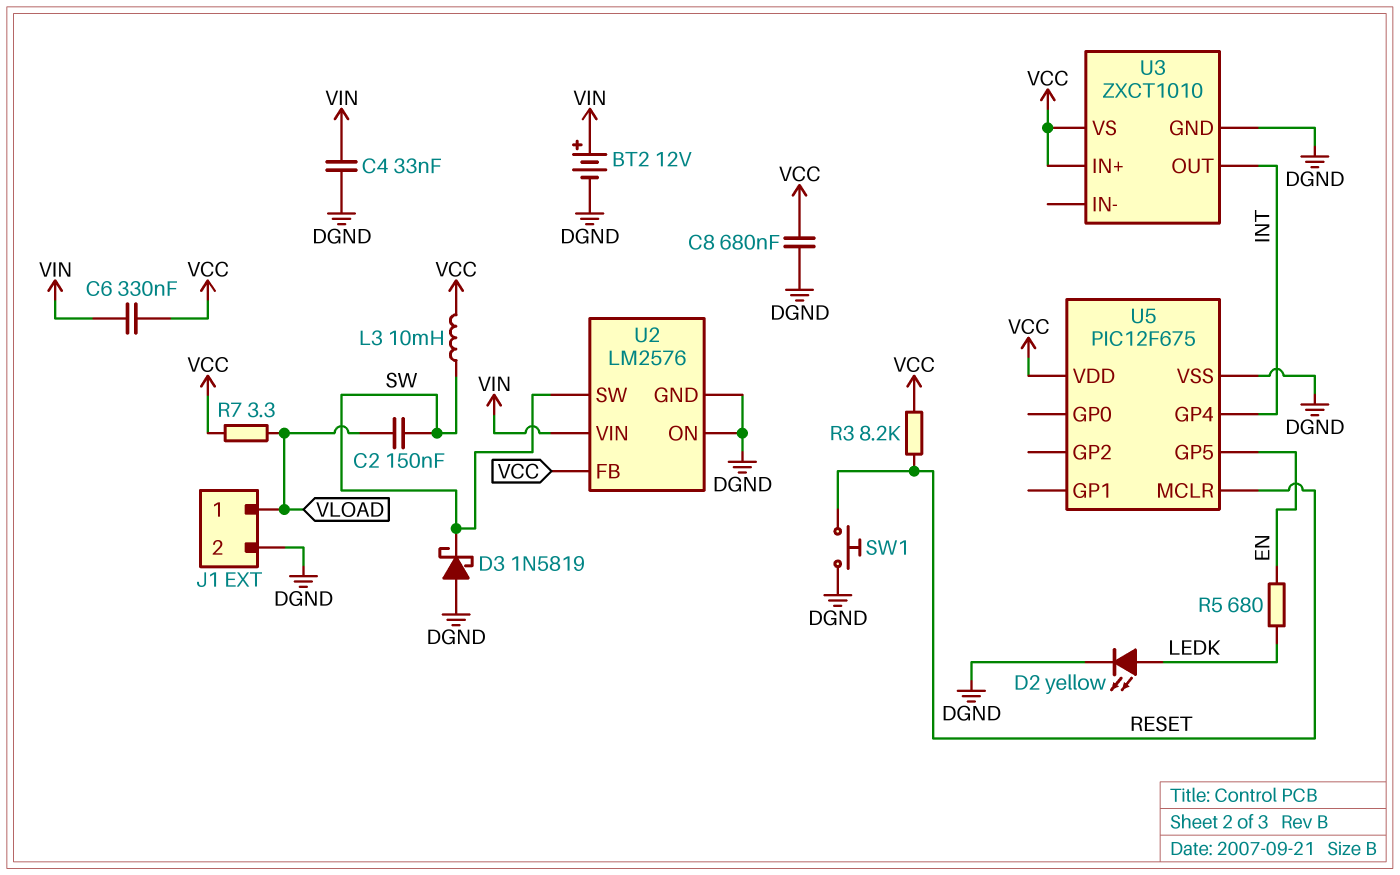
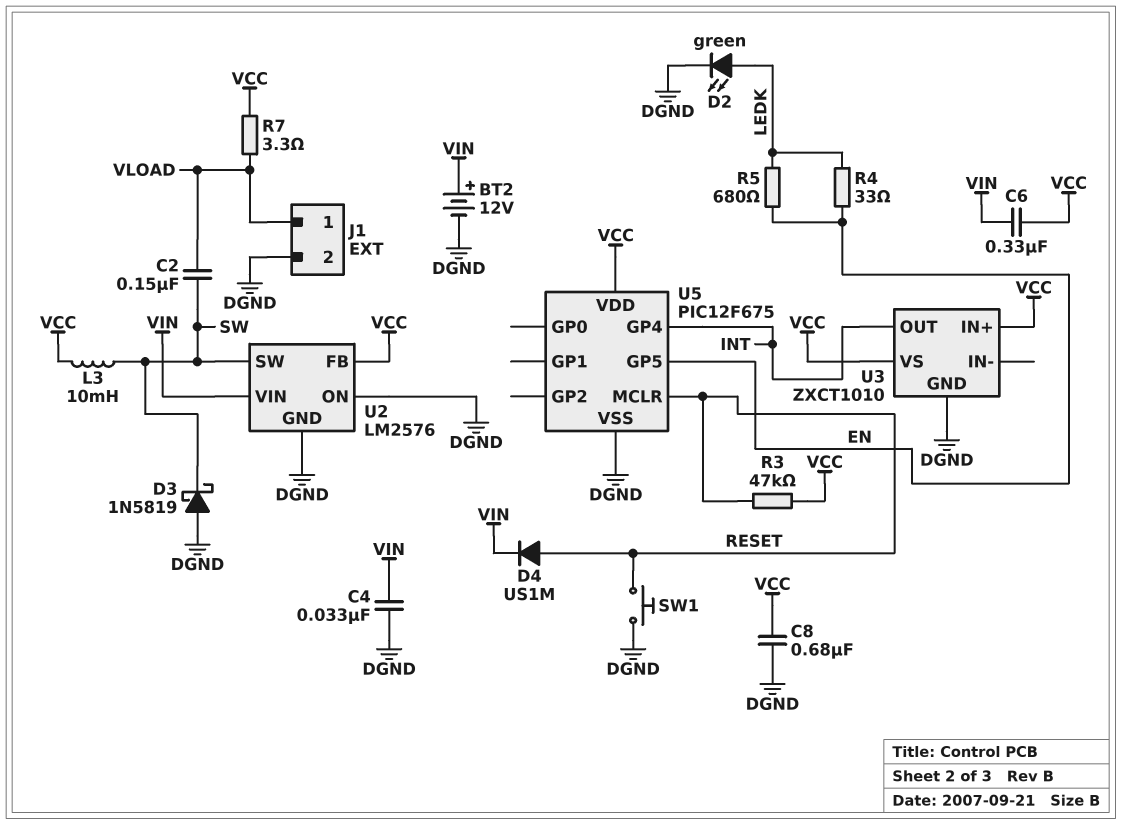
D2: LED yellow (A LEDK, K DGND) -> LED green (A LEDK, K DGND)
D4: none -> diode US1M (A RESET, K VIN)
R3: 8.2k (RESET, VCC) -> 47k (RESET, VCC)
R4: none -> 33 (EN, LEDK)

